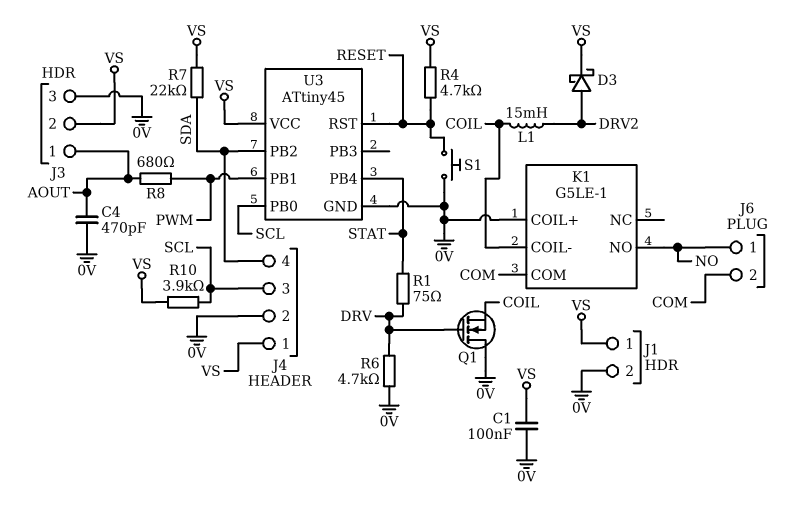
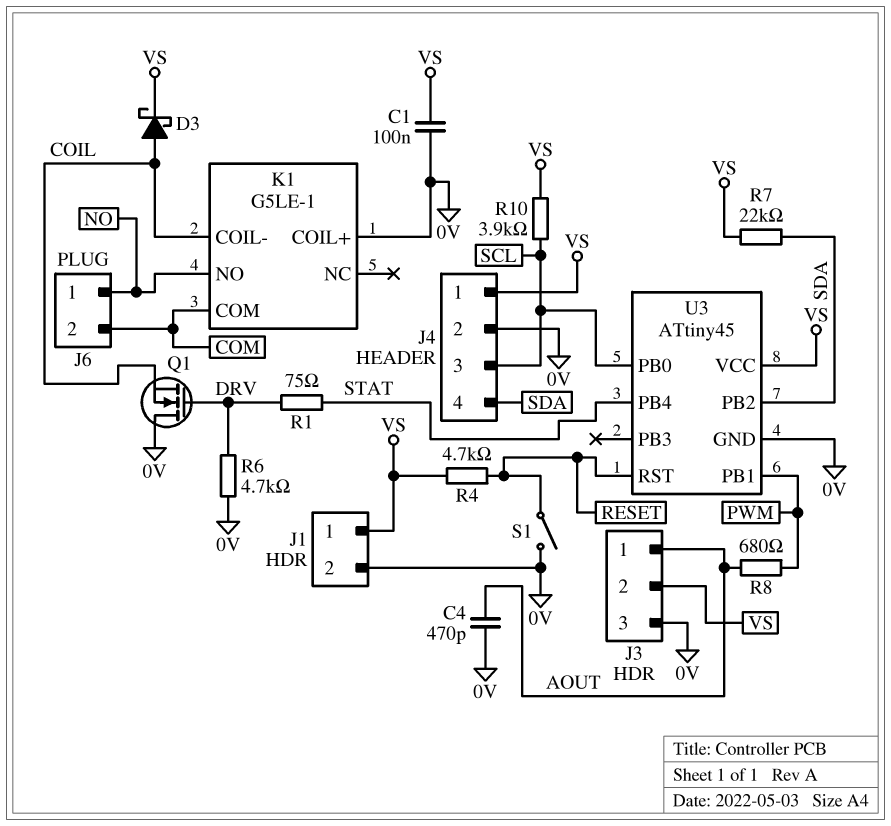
D3: schottky (A DRV2, K VS) -> schottky (A COIL, K VS)
L1: 15mH (COIL, DRV2) -> none
S1: button (0V, RESET) -> switch (0V, RESET)

